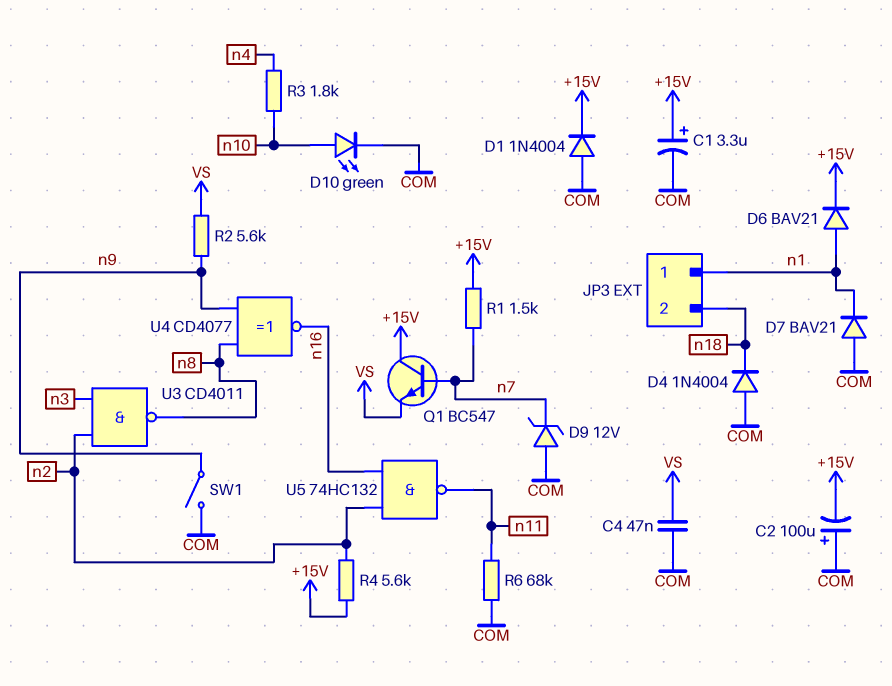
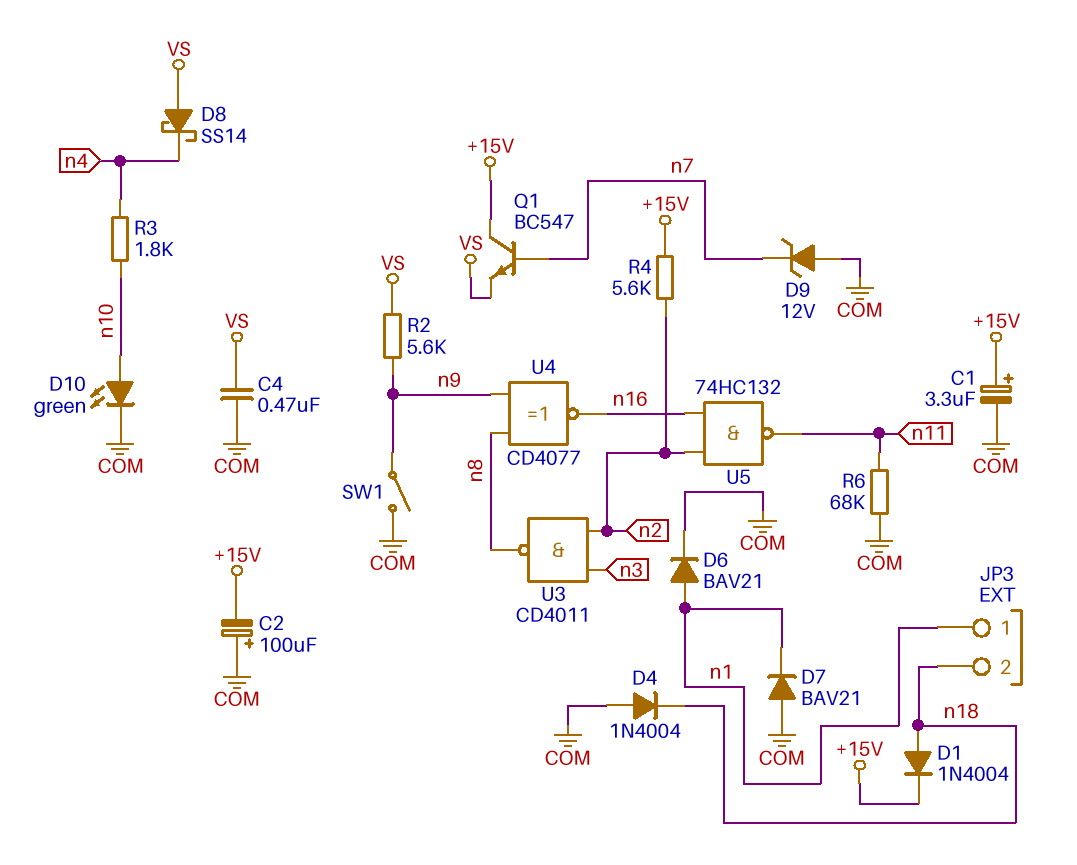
C4: 47nF (COM, VS) -> 470nF (COM, VS)
D1: diode 1N4004 (A COM, K +15V) -> diode 1N4004 (A n18, K +15V)
D6: diode BAV21 (A n1, K +15V) -> diode BAV21 (A n1, K COM)
D8: none -> schottky SS14 (A VS, K n4)
R1: 1.5k (+15V, n7) -> none

